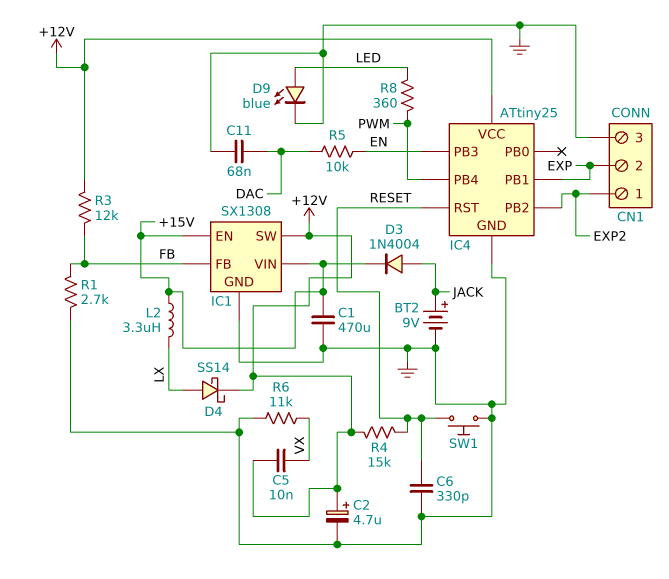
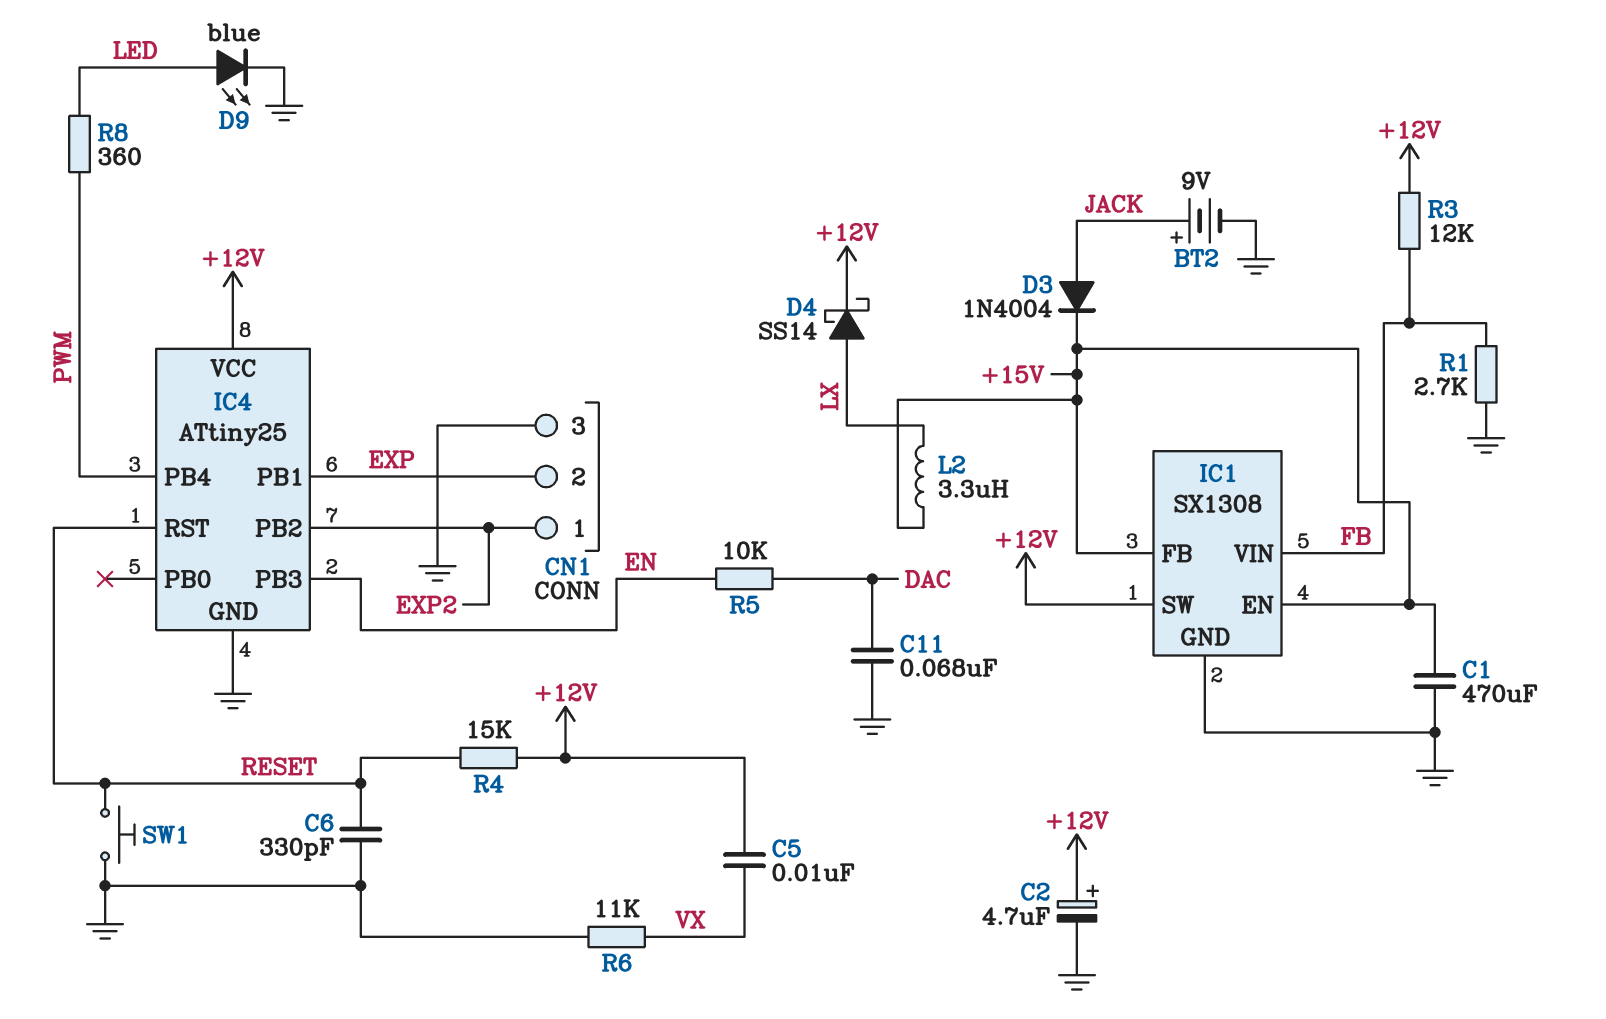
IC1 pin FB: FB -> +15V
IC1 pin VIN: +15V -> FB

